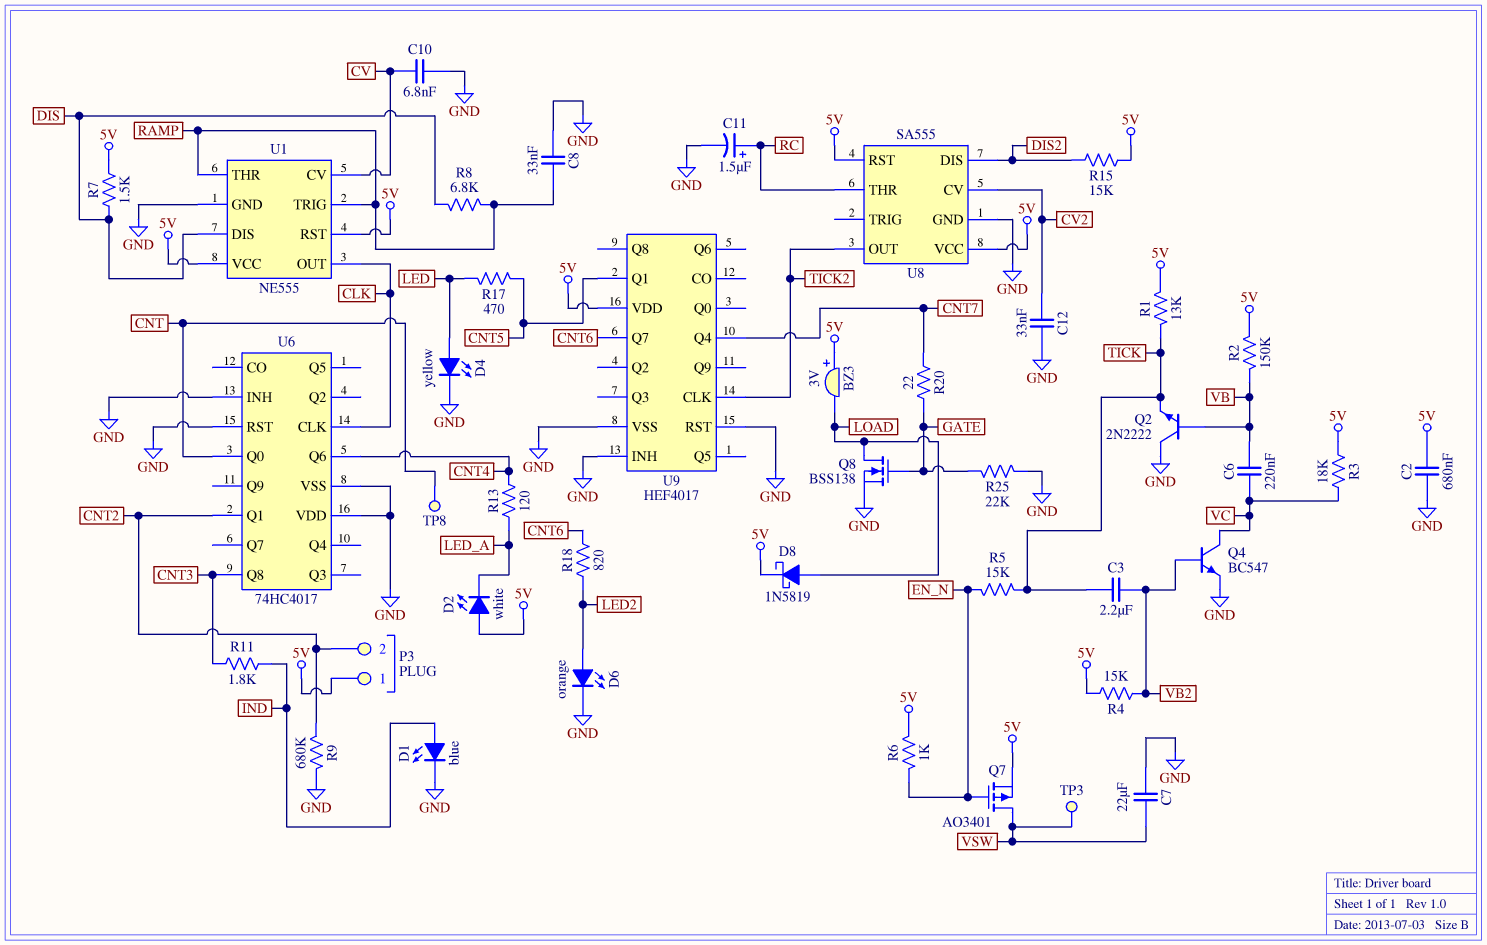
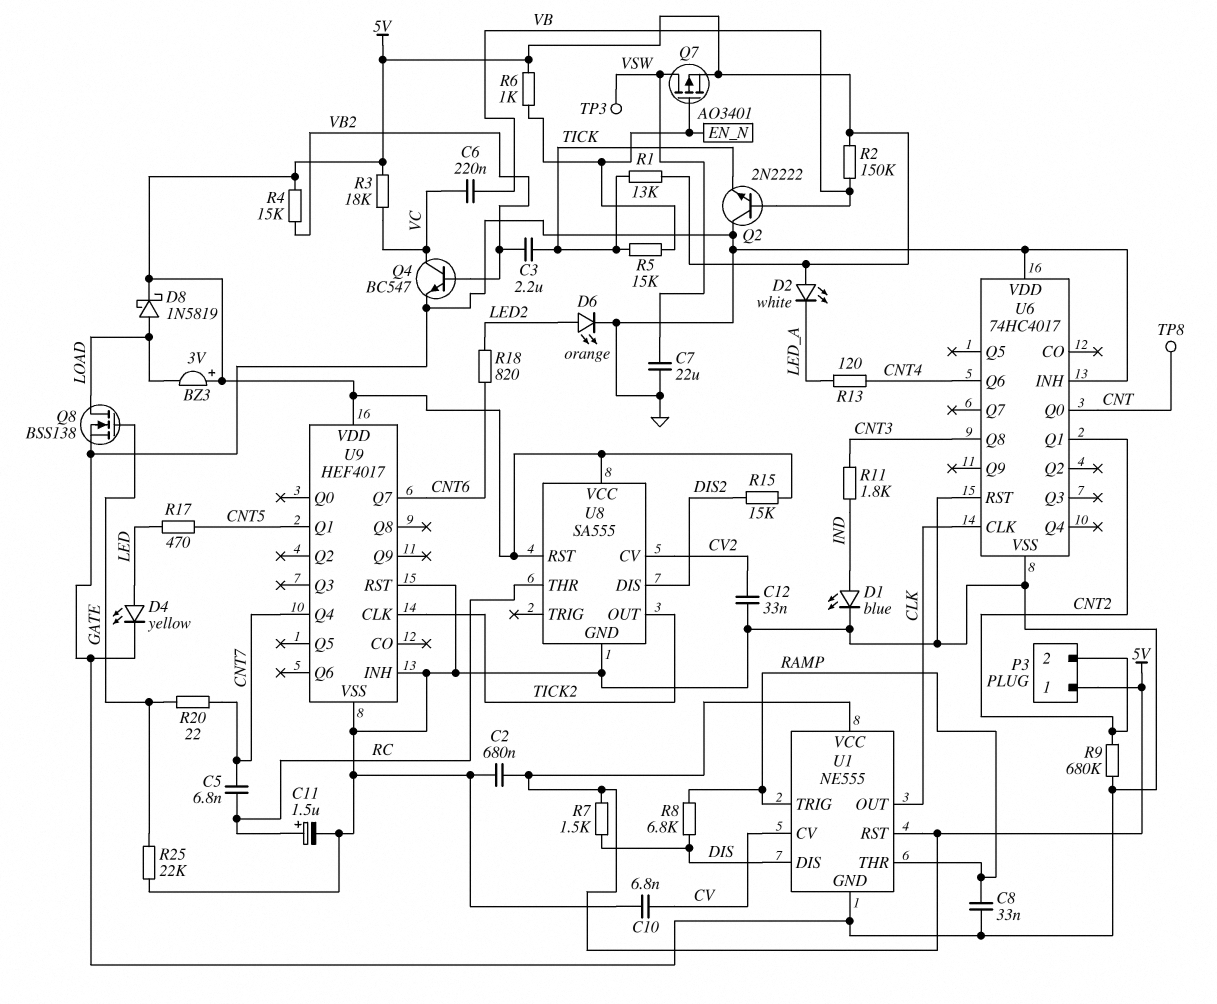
C5: none -> 6.8nF (CNT7, RC)

